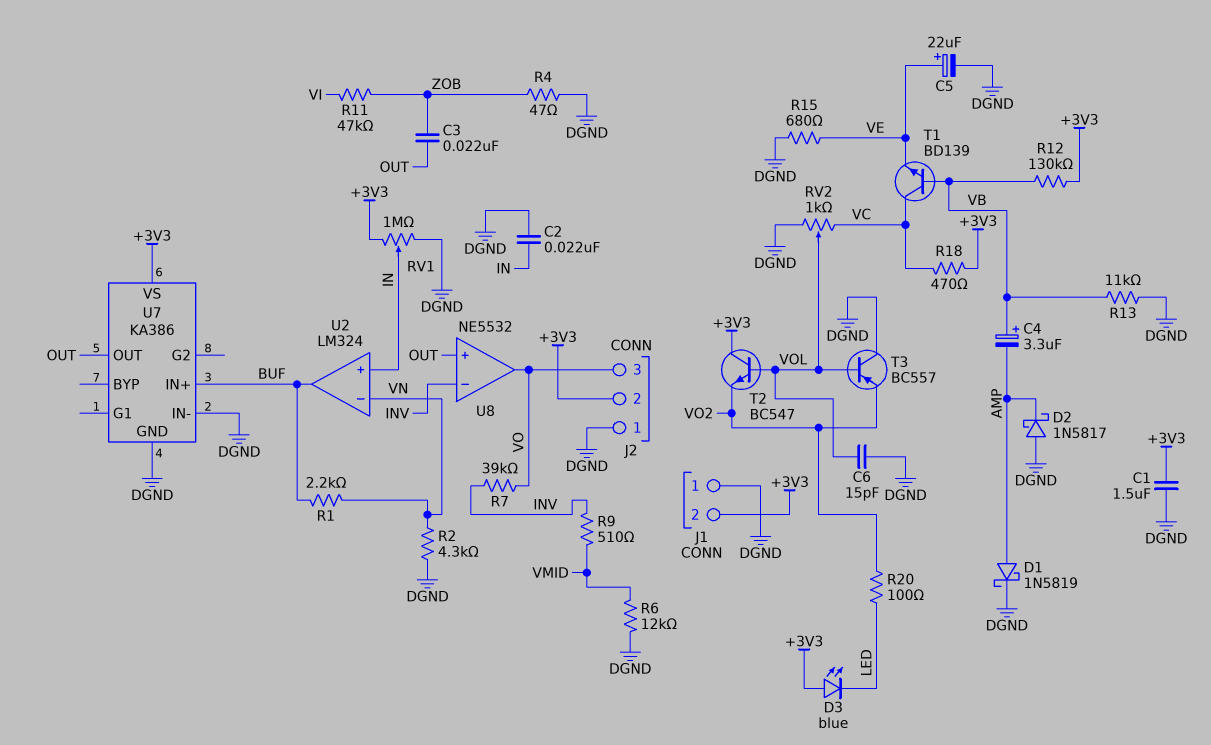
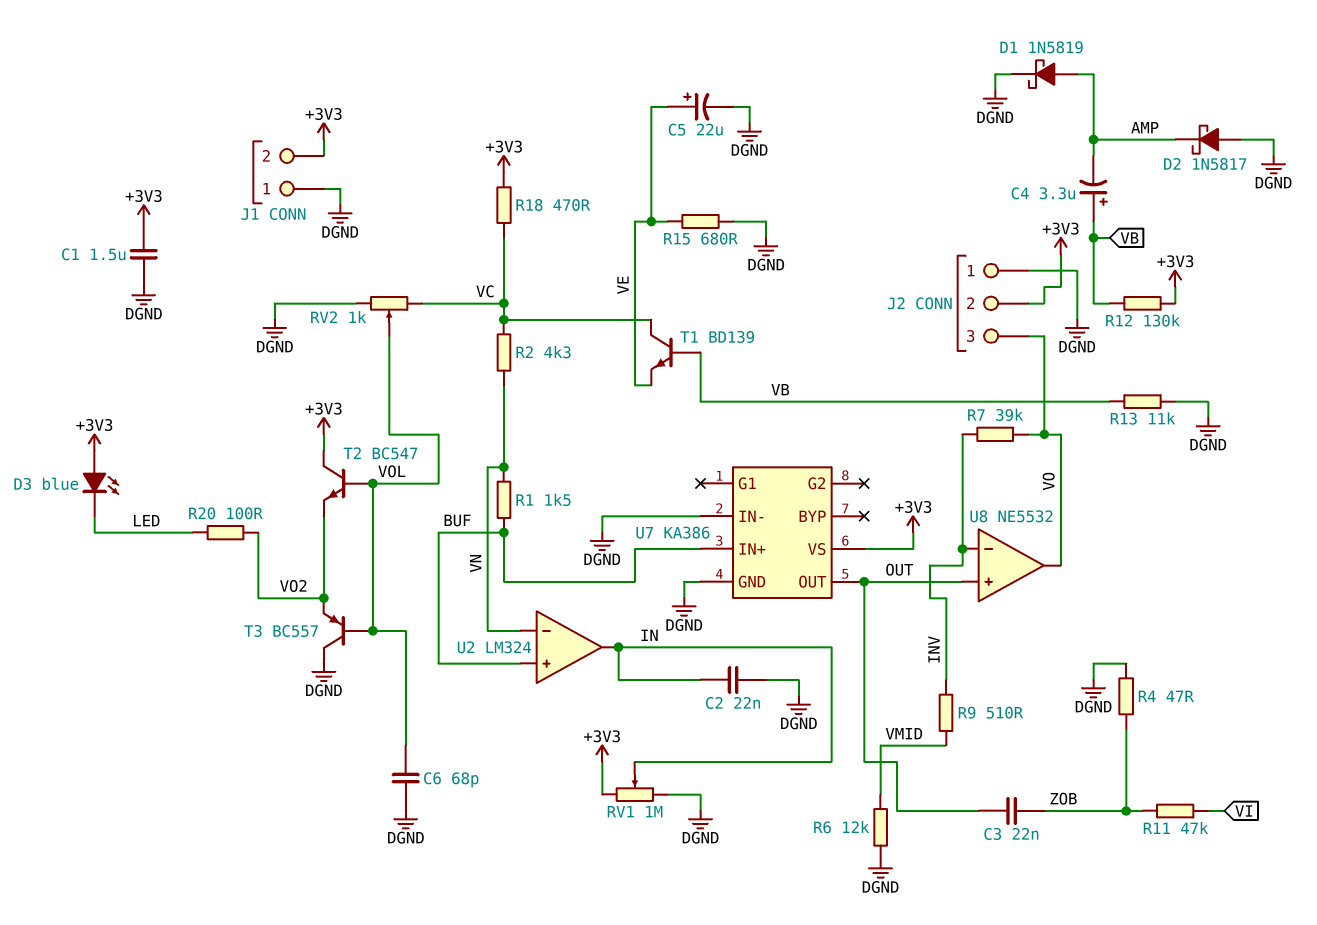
C6: 15pF (DGND, VOL) -> 68pF (DGND, VOL)
R1: 2.2k (BUF, VN) -> 1.5k (BUF, VN)
R2: 4.3k (DGND, VN) -> 4.3k (VC, VN)
U2 pin in+: IN -> BUF
U2 pin out: BUF -> IN

